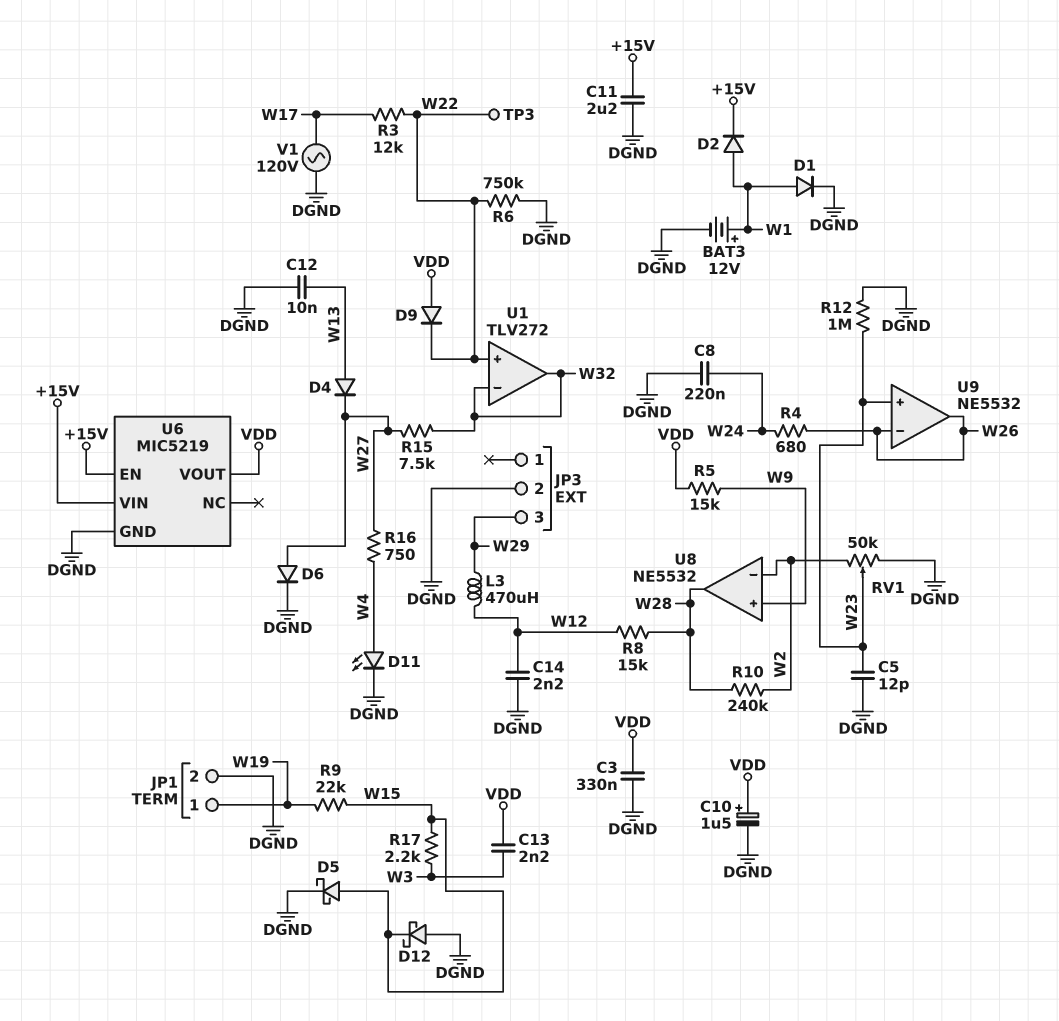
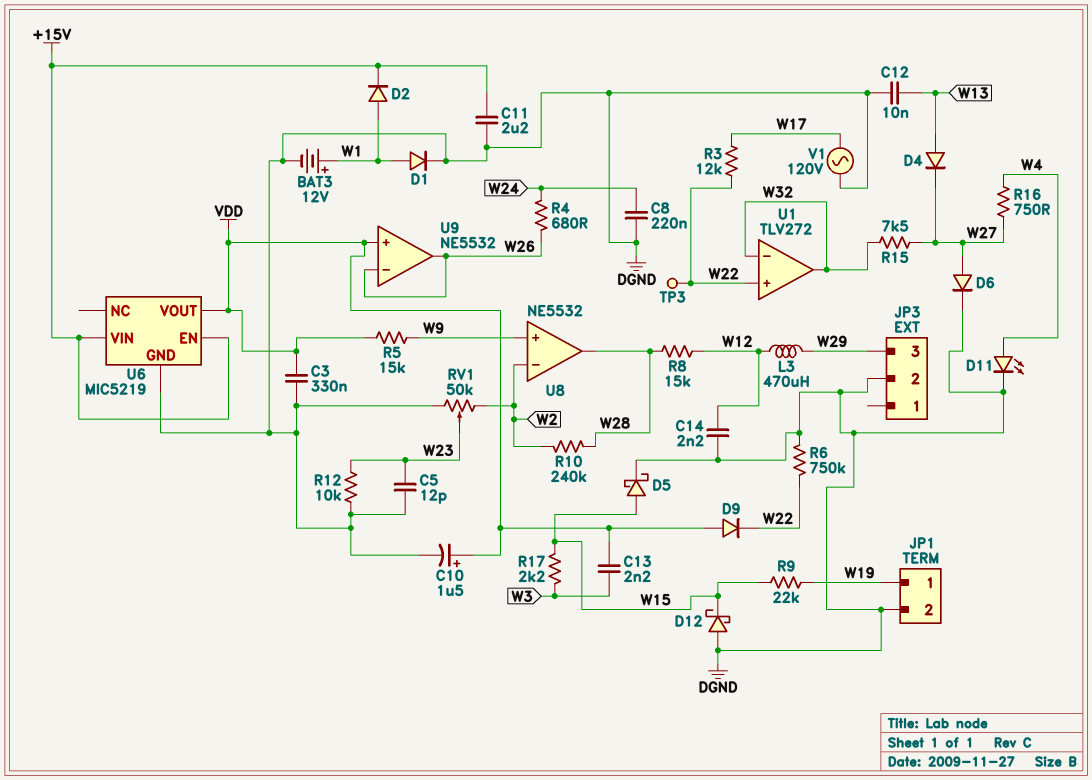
R12: 1M (DGND, W23) -> 10k (DGND, W23)
U9 pin in+: W23 -> VDD

